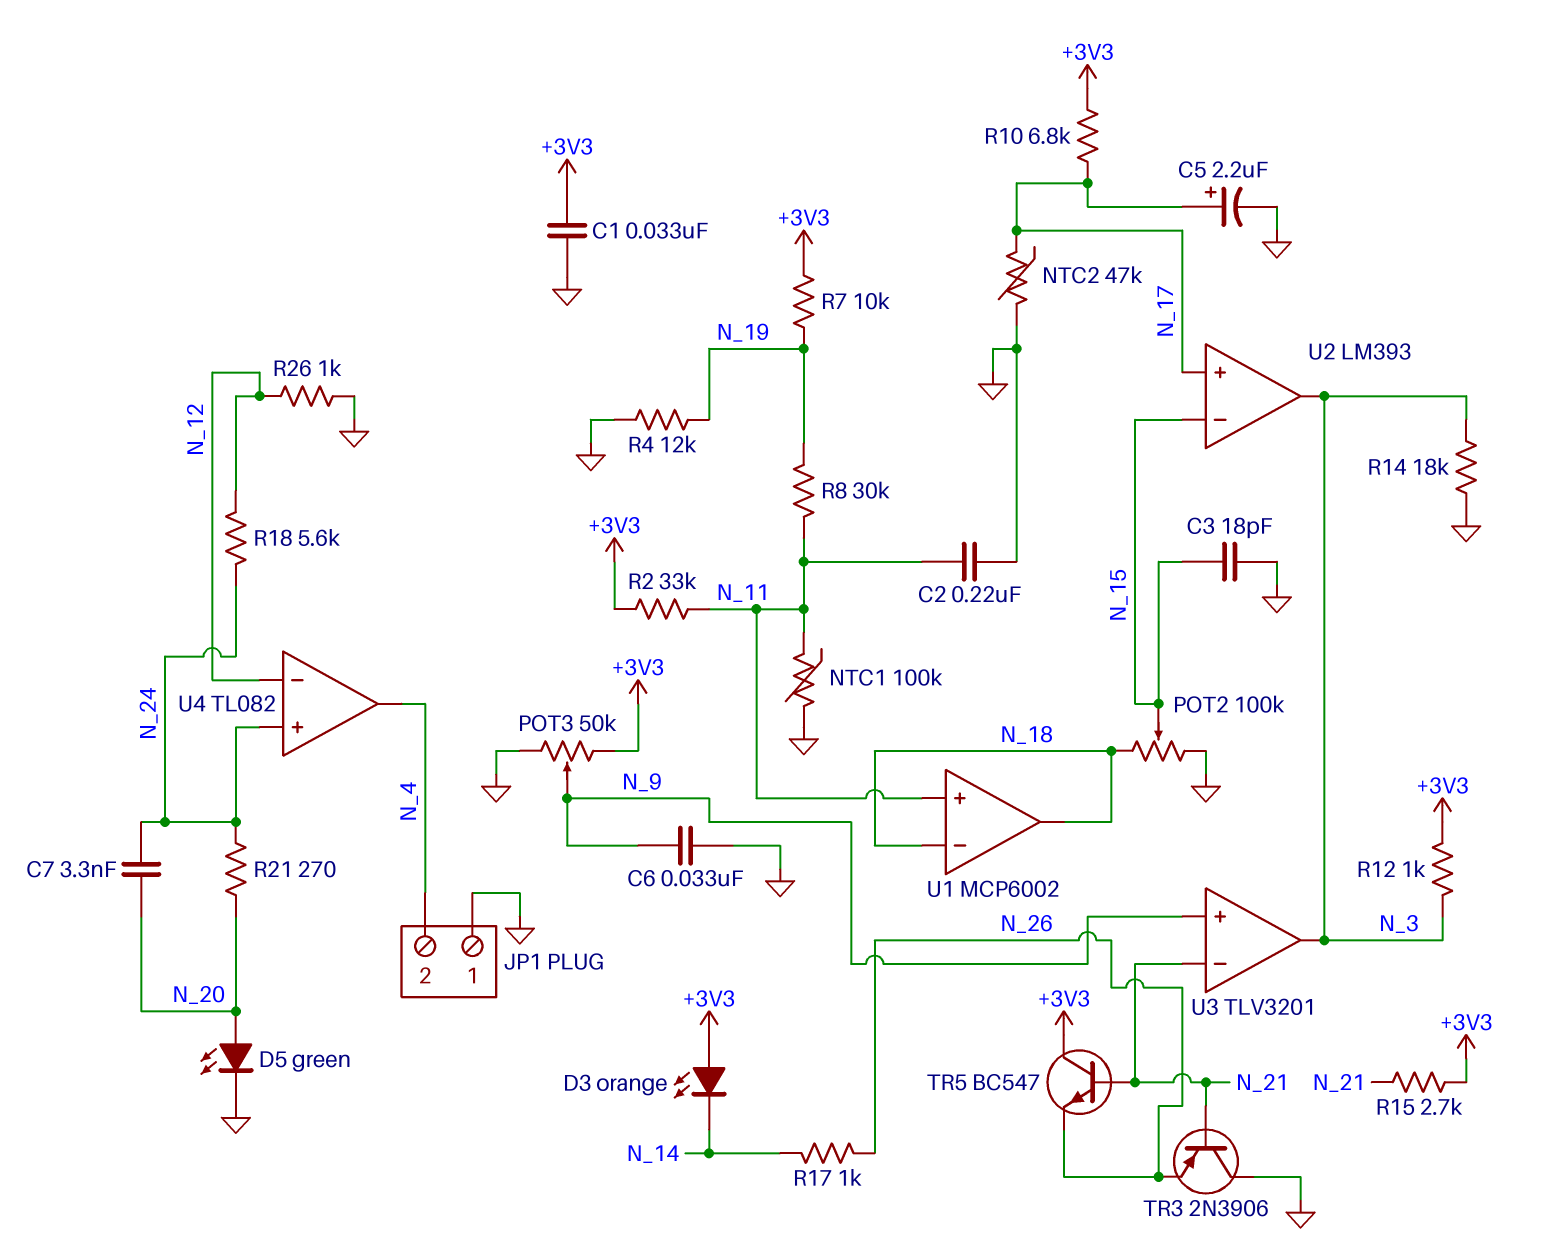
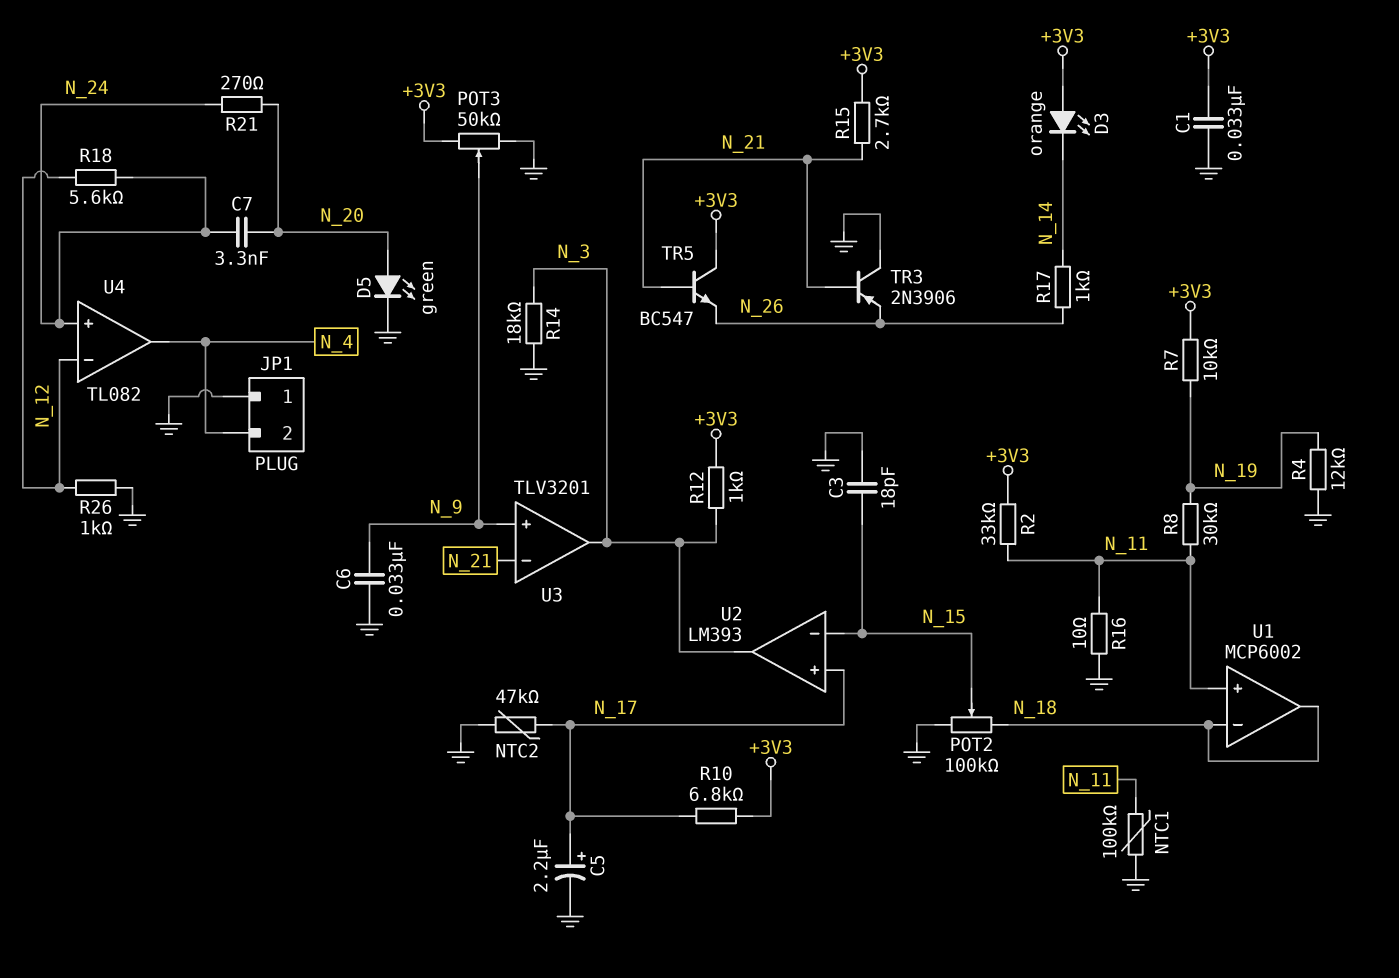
C2: 220nF (GND, N_11) -> none
R16: none -> 10 (GND, N_11)

